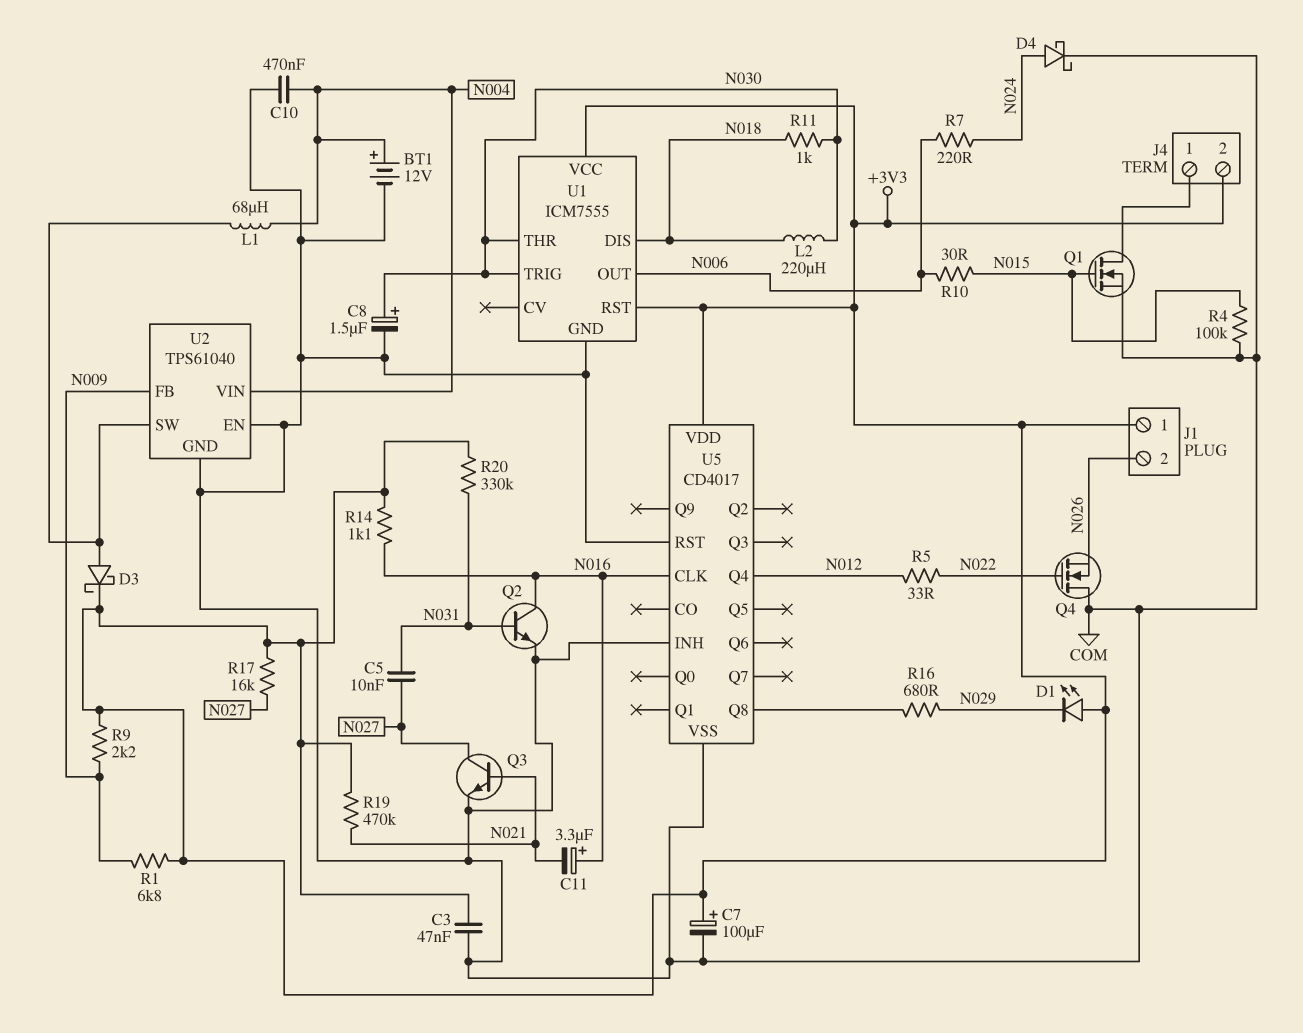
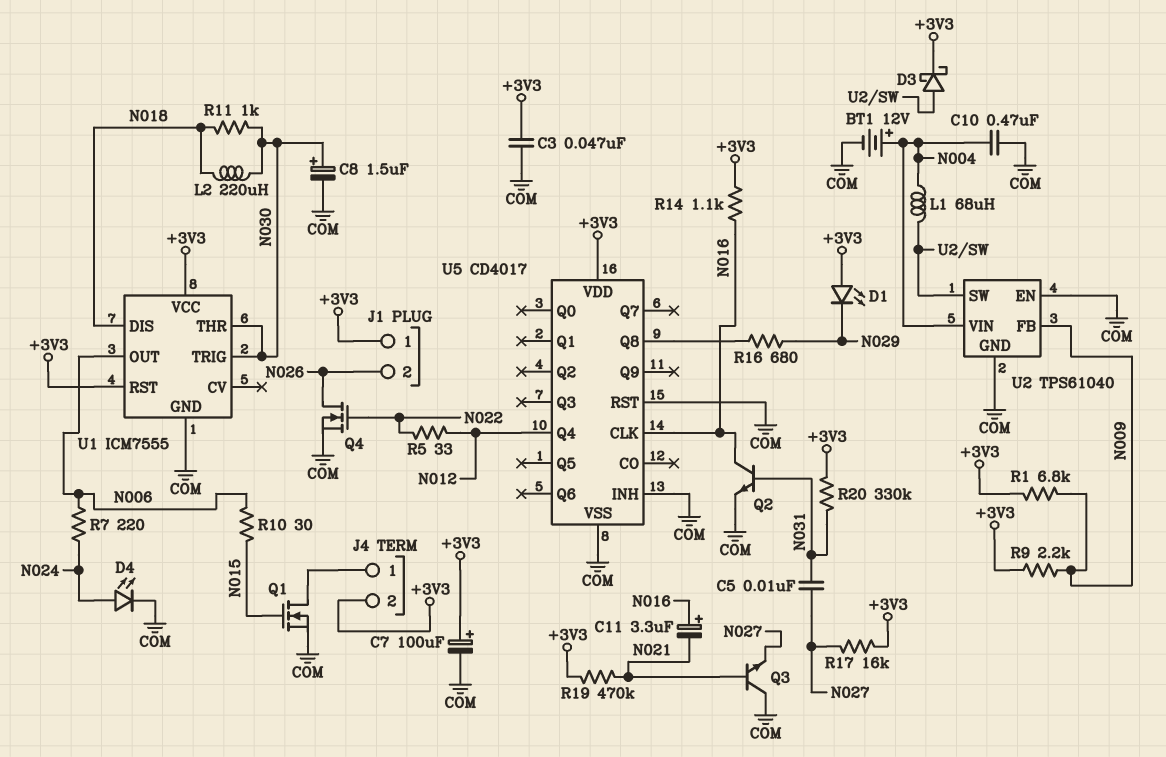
D4: schottky (A N024, K COM) -> LED (A N024, K COM)
Q3: NPN (B N021, C N027, E COM) -> NPN (B N021, C COM, E N027)
Q4: NMOS (G N022, D COM, S N026) -> NMOS (G N022, D N026, S COM)
R4: 100k (COM, N015) -> none

